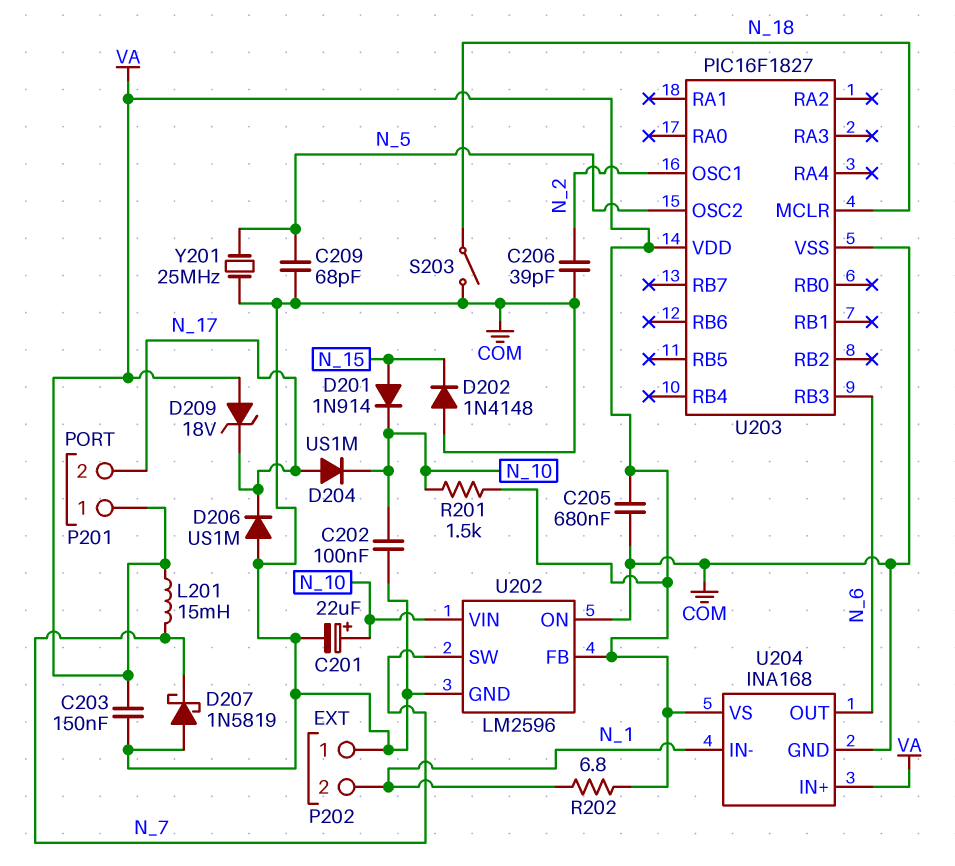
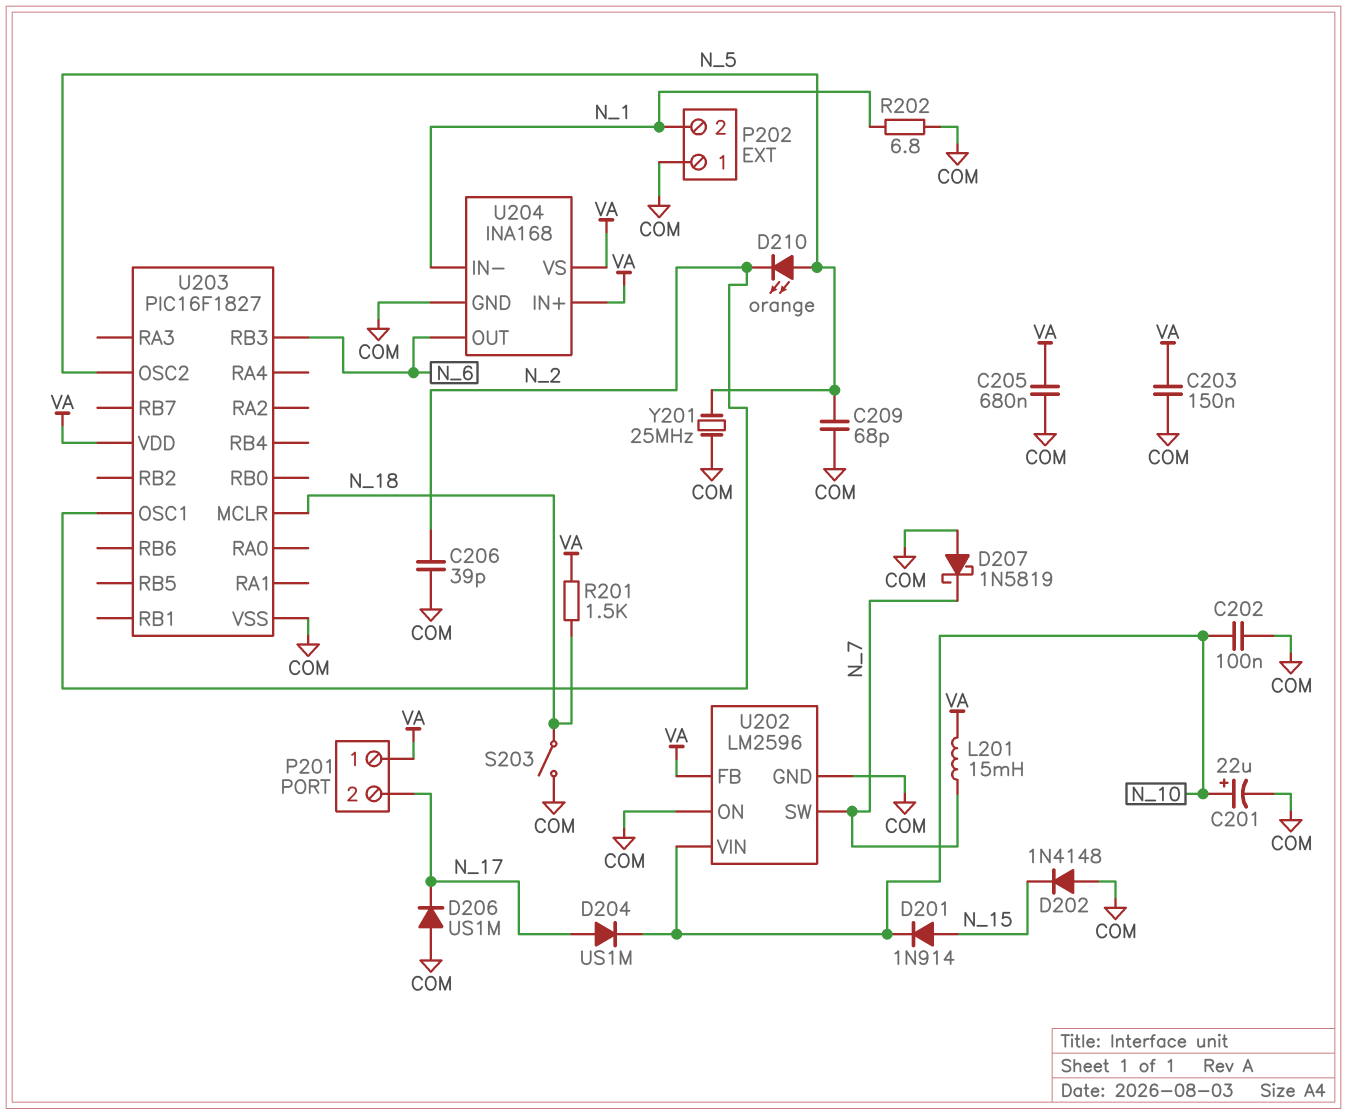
D209: zener 18V (A VA, K N_17) -> none
D210: none -> LED orange (A N_5, K N_2)
R201: 1.5k (N_10, VA) -> 1.5k (N_18, VA)
R202: 6.8 (N_1, VA) -> 6.8 (COM, N_1)

